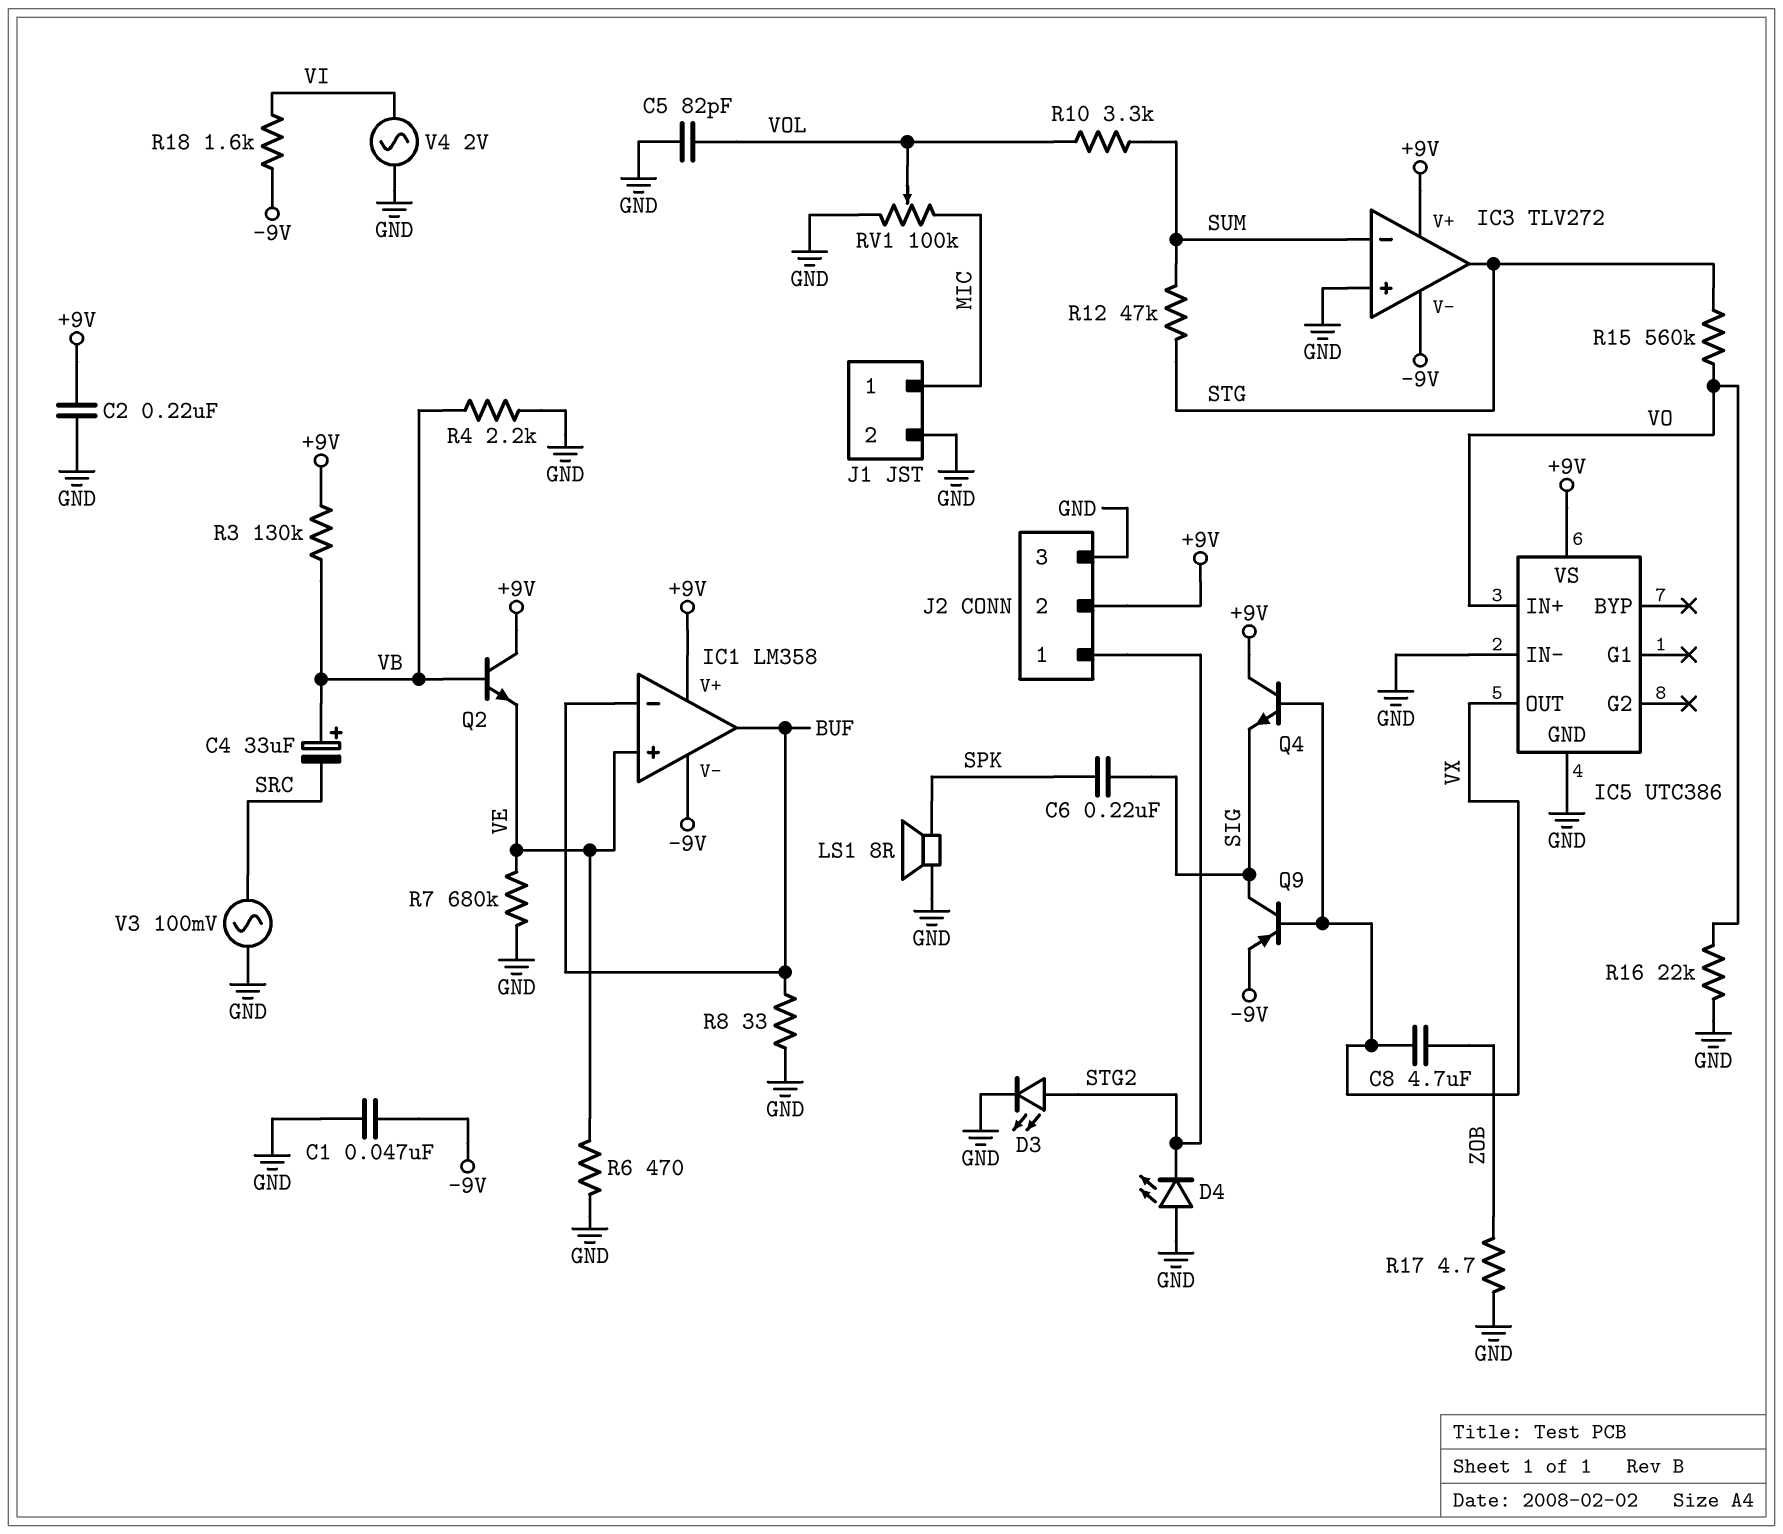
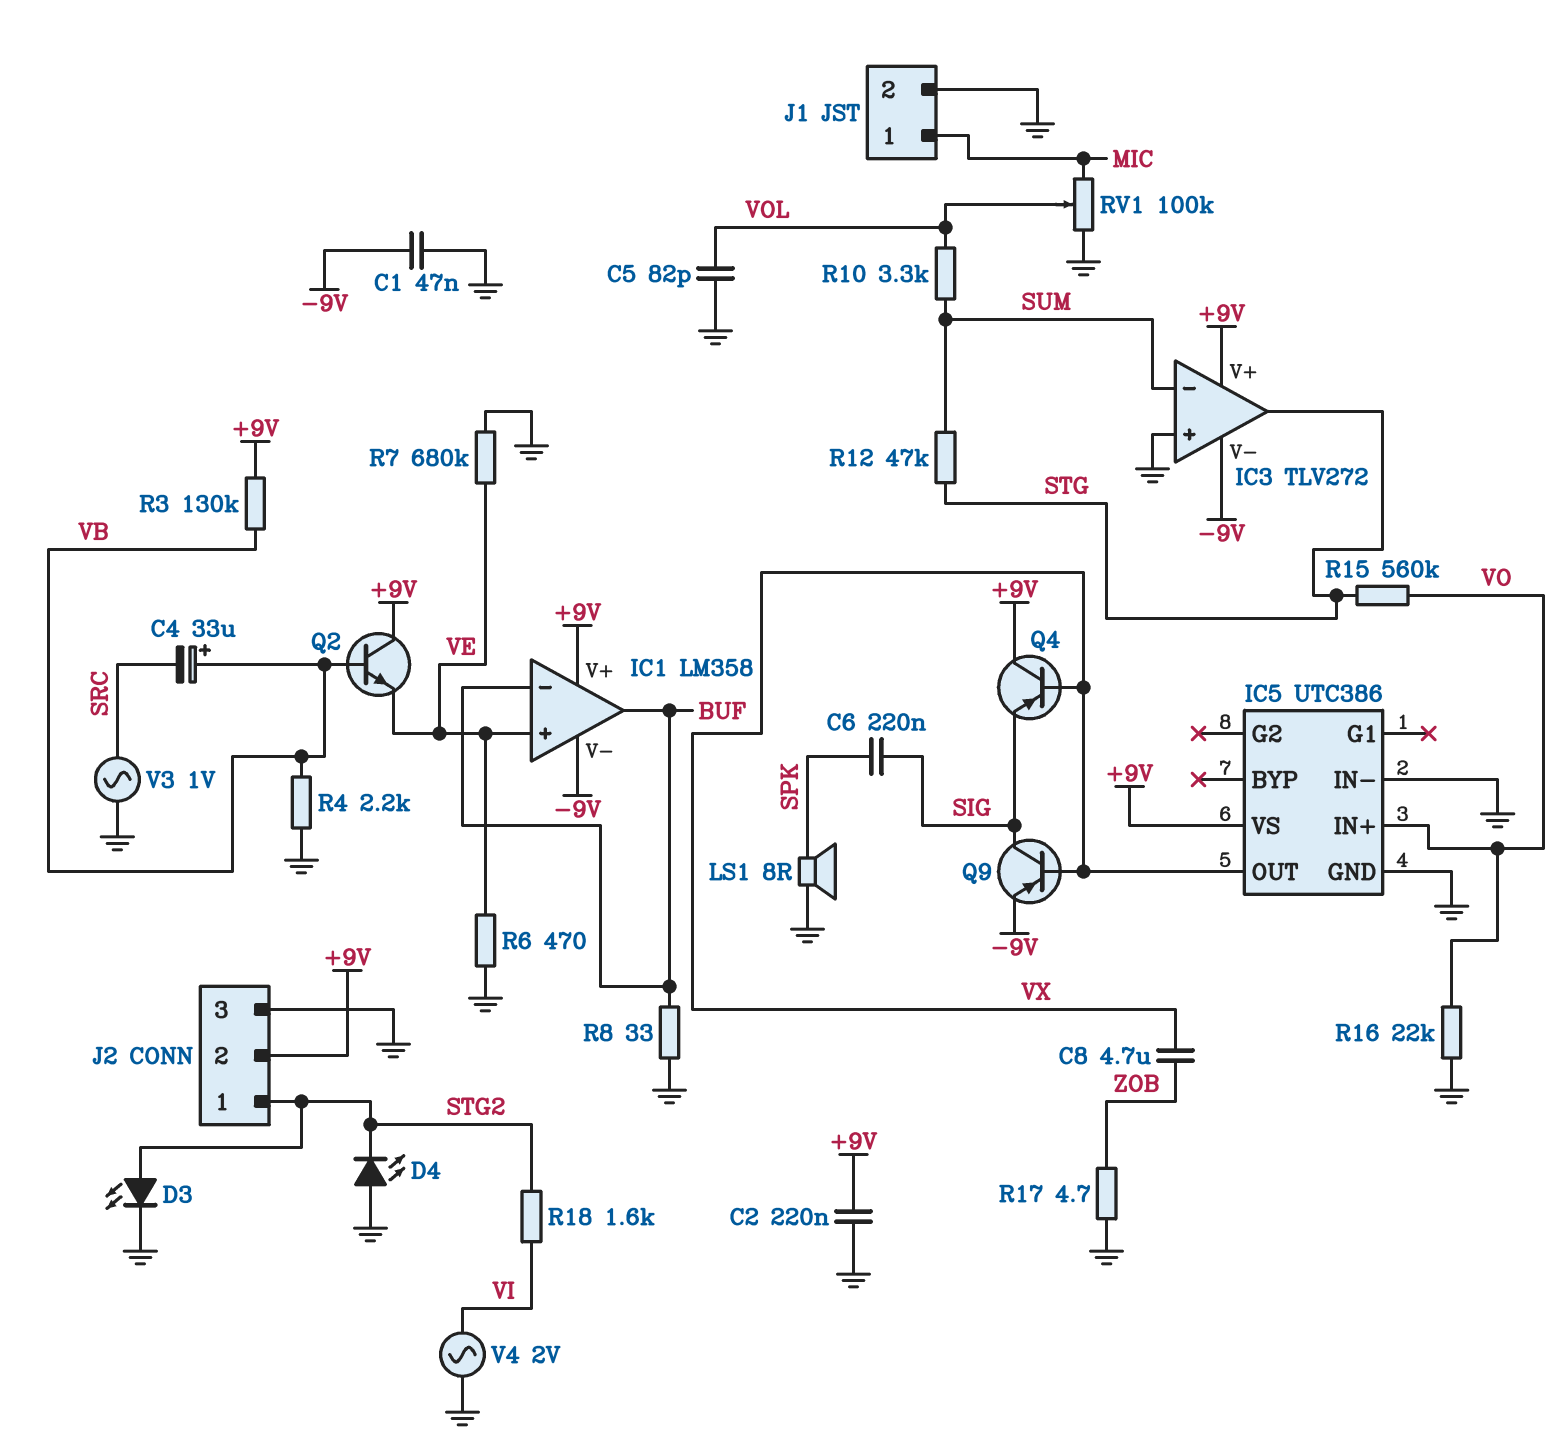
Q4: NPN (B VX, C +9V, E SIG) -> PNP (B VX, C +9V, E SIG)
R18: 1.6k (-9V, VI) -> 1.6k (STG2, VI)
V3: AC 100mV (GND, SRC) -> AC 1V (GND, SRC)

